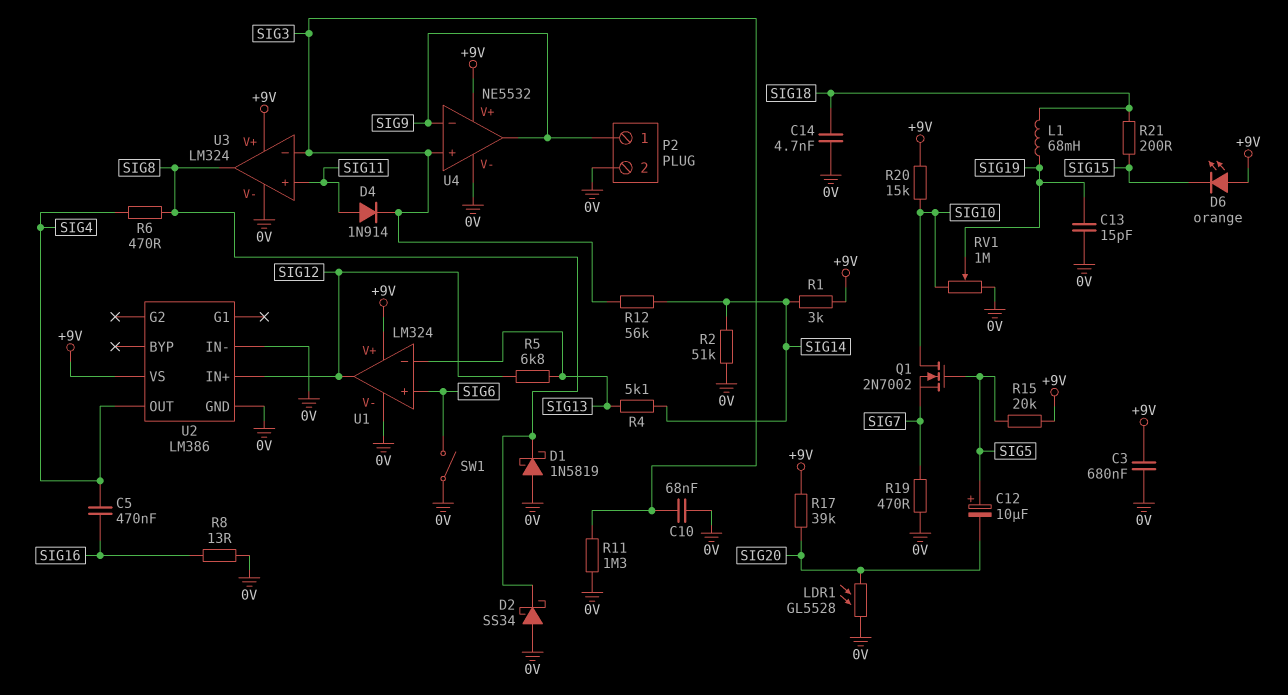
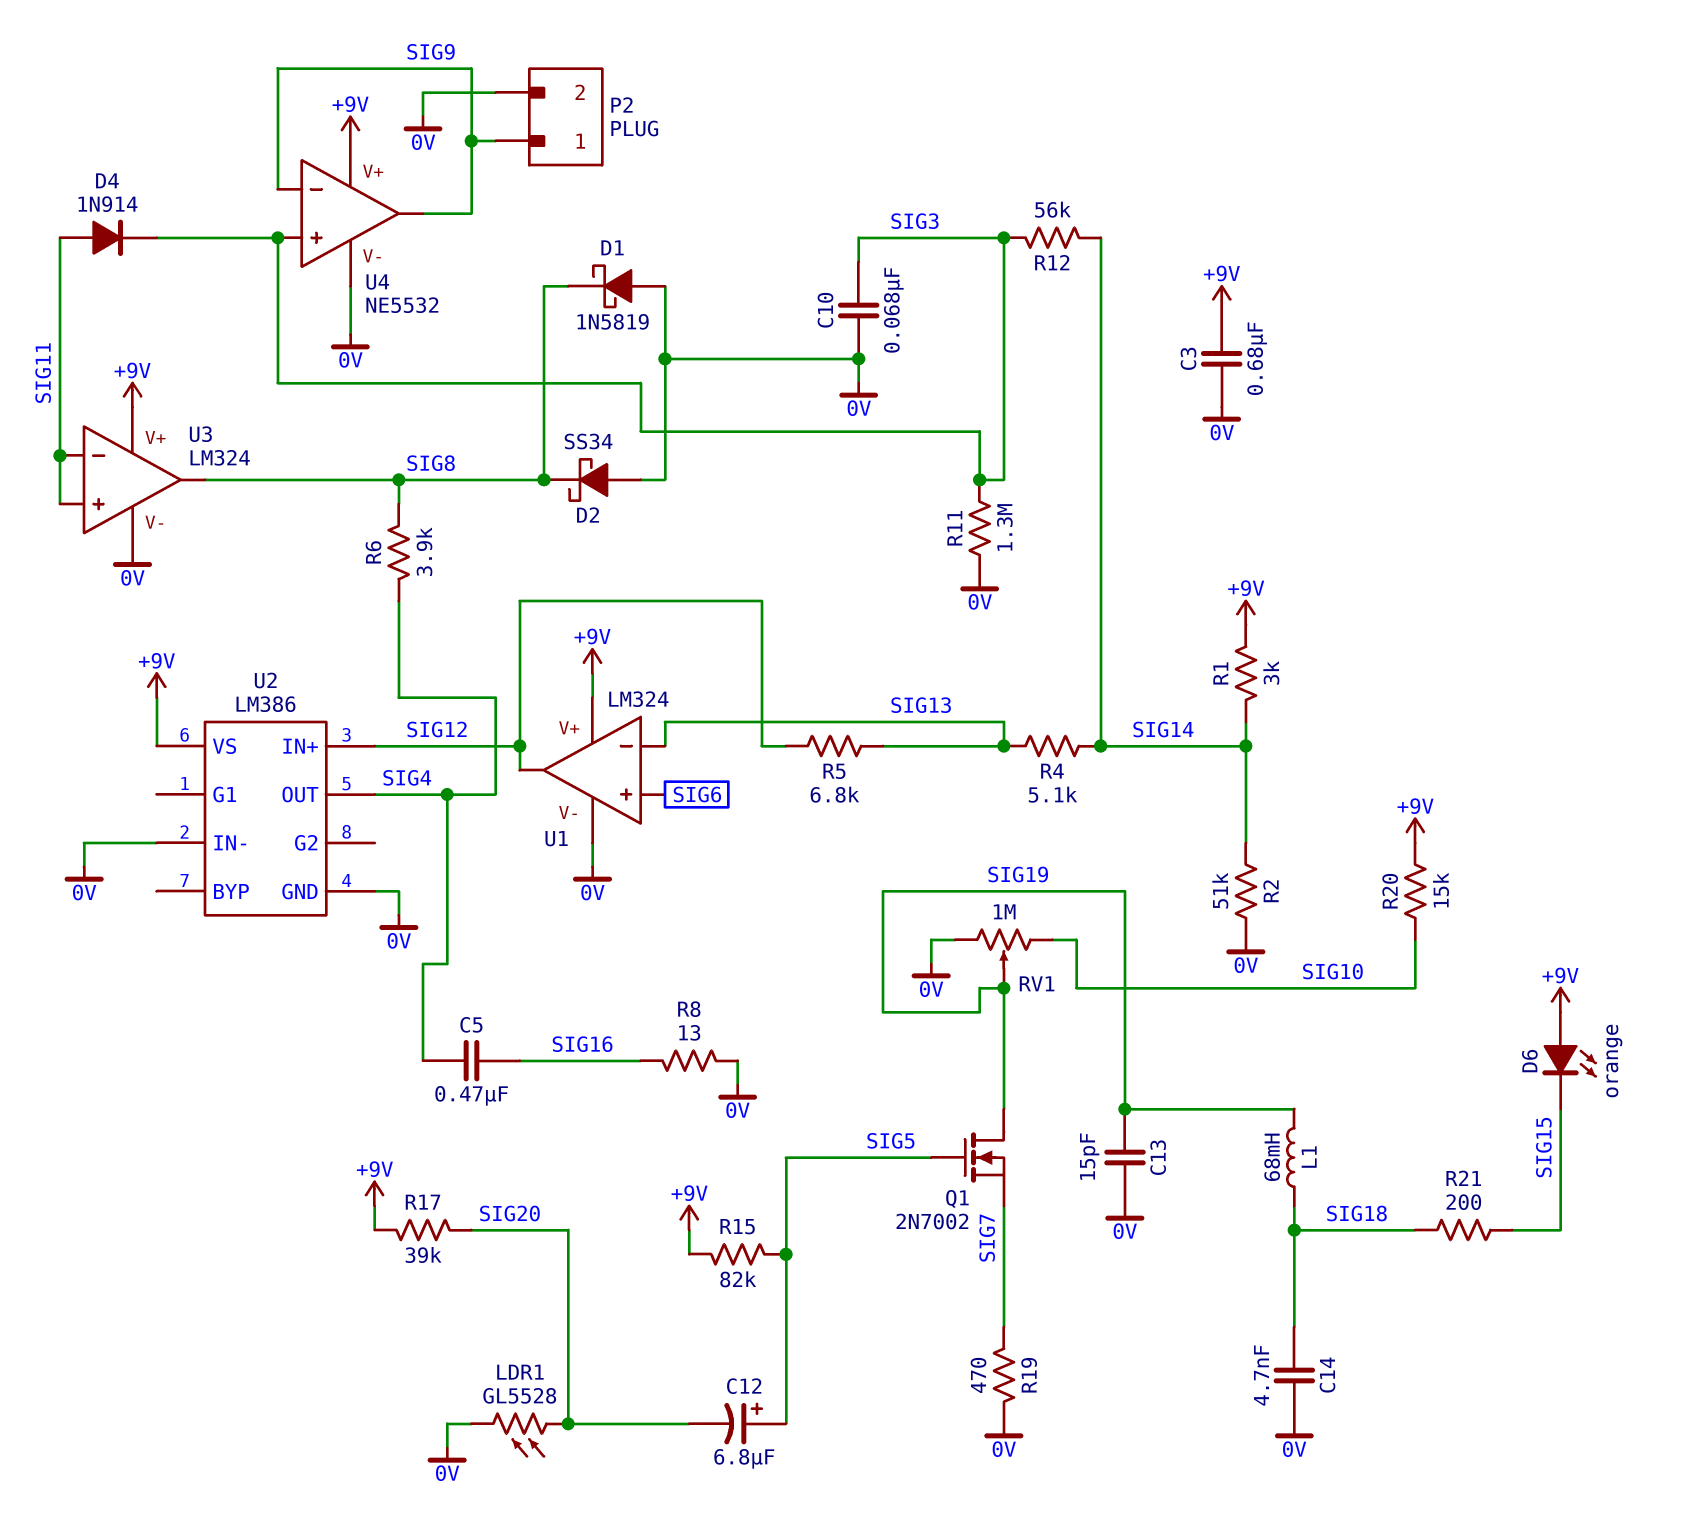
C12: 10uF (plus SIG5, minus SIG20) -> 6.8uF (plus SIG5, minus SIG20)
Q1: NMOS 2N7002 (G SIG5, D SIG10, S SIG7) -> NMOS 2N7002 (G SIG5, D SIG19, S SIG7)
R6: 470 (SIG4, SIG8) -> 3.9k (SIG4, SIG8)
R15: 20k (+9V, SIG5) -> 82k (+9V, SIG5)
SW1: switch (0V, SIG6) -> none
U3 pin in-: SIG3 -> SIG11

